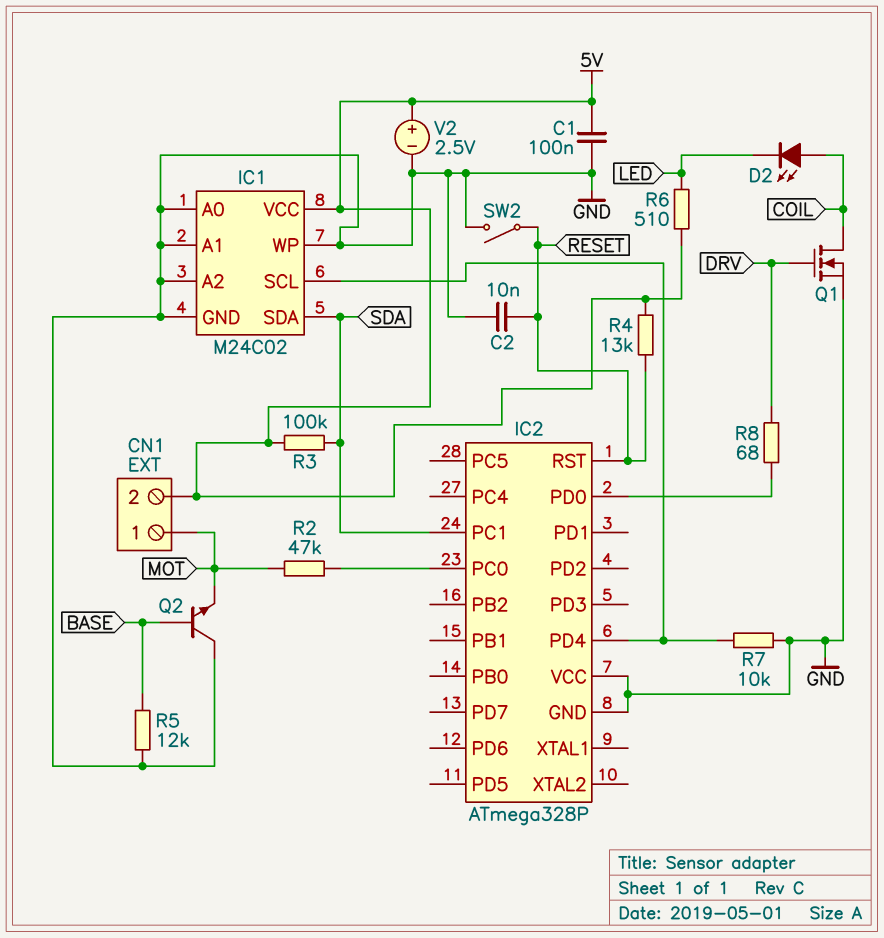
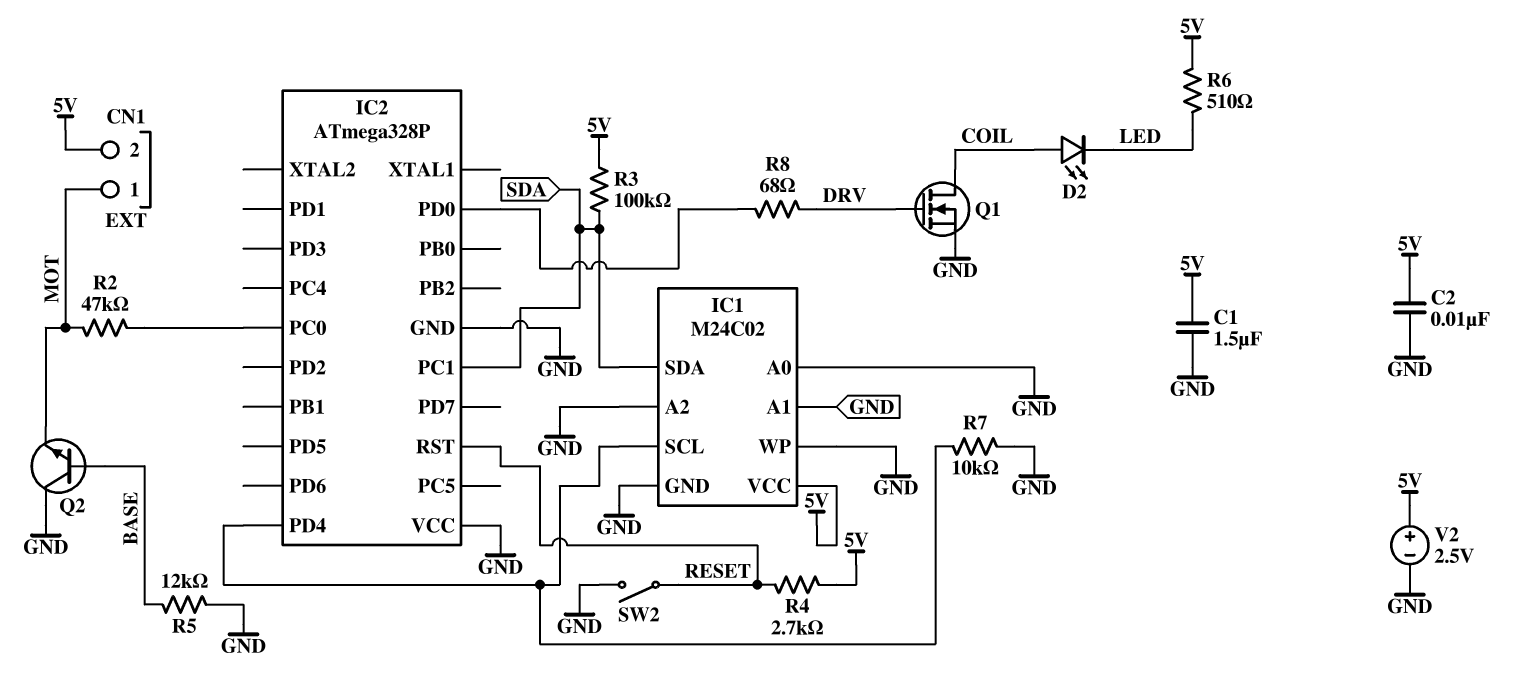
C1: 100nF (5V, GND) -> 1.5uF (5V, GND)
C2: 10nF (GND, RESET) -> 10nF (5V, GND)
R4: 13k (5V, RESET) -> 2.7k (5V, RESET)

